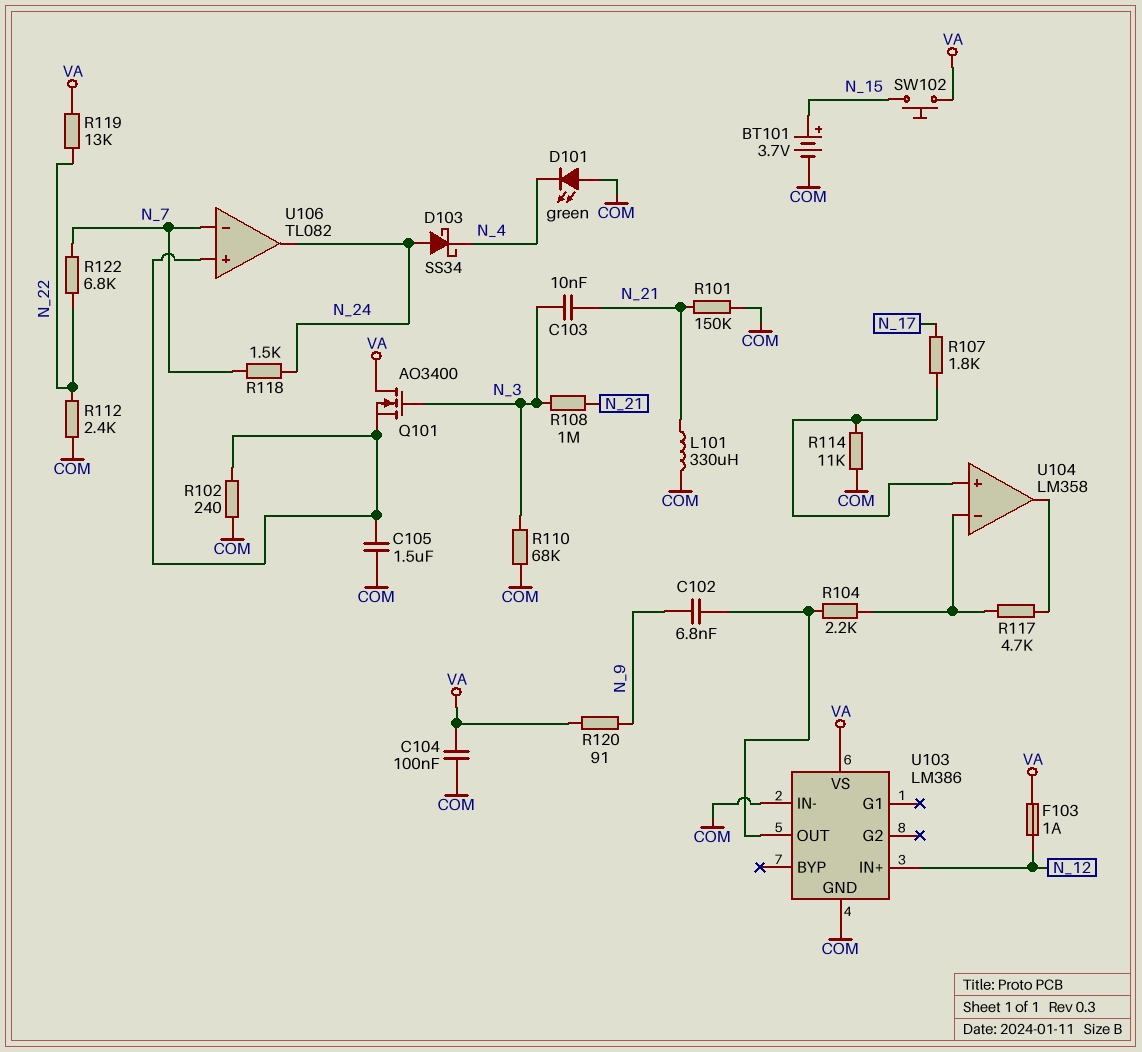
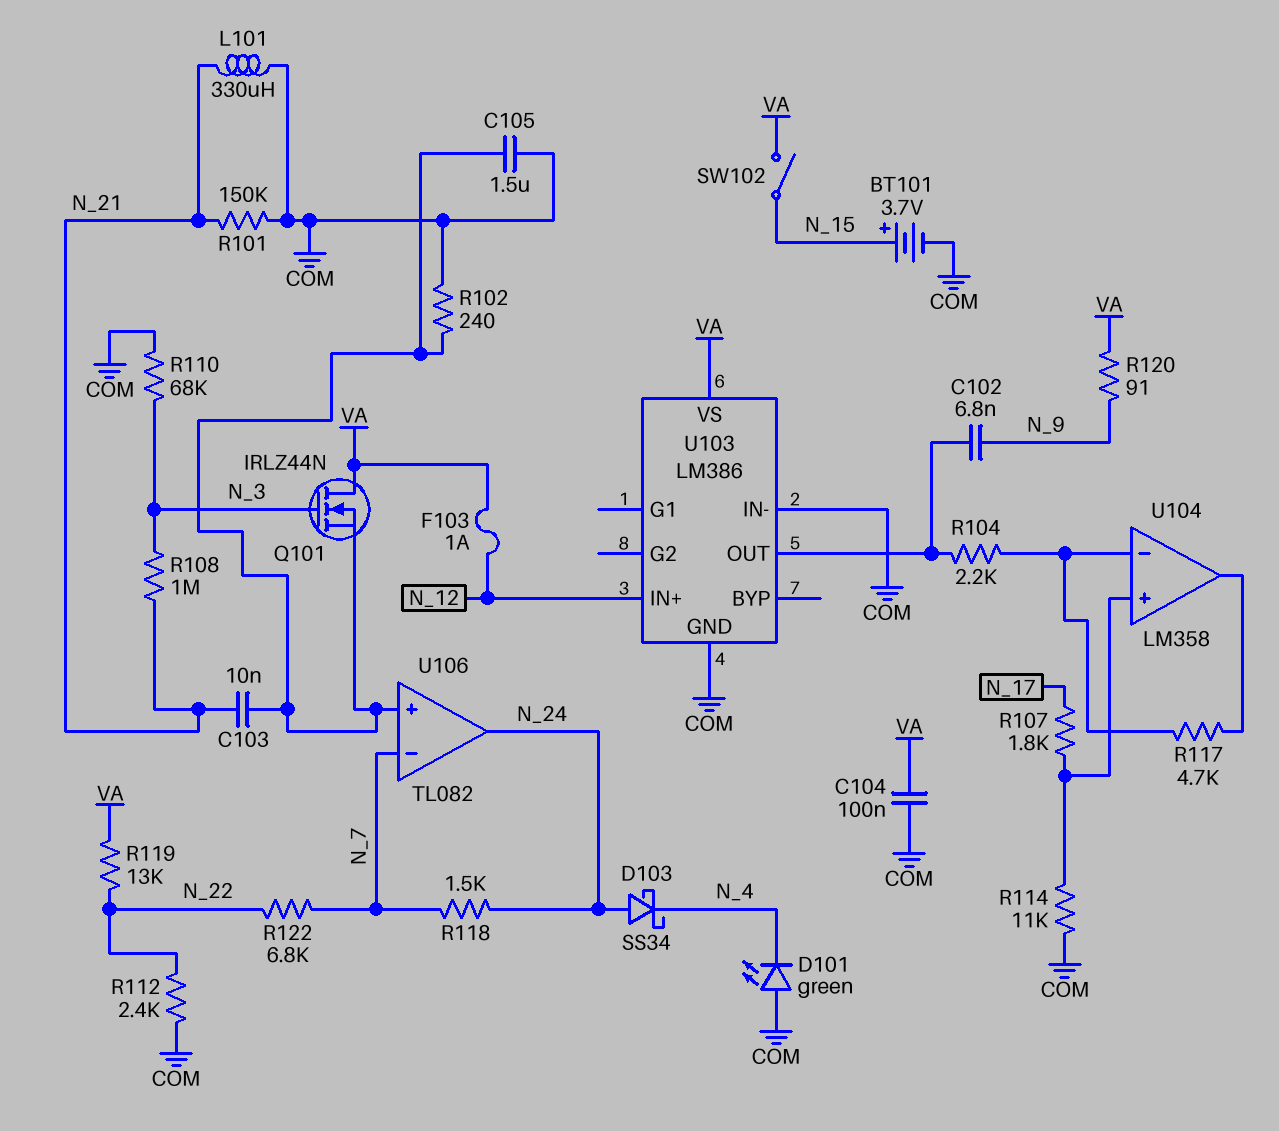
C103: 10nF (N_3, N_21) -> 10nF (N_21, U106/in+)
Q101: NMOS AO3400 (G N_3, D VA, S U106/in+) -> NMOS IRLZ44N (G N_3, D VA, S U106/in+)
SW102: button (N_15, VA) -> switch (N_15, VA)

